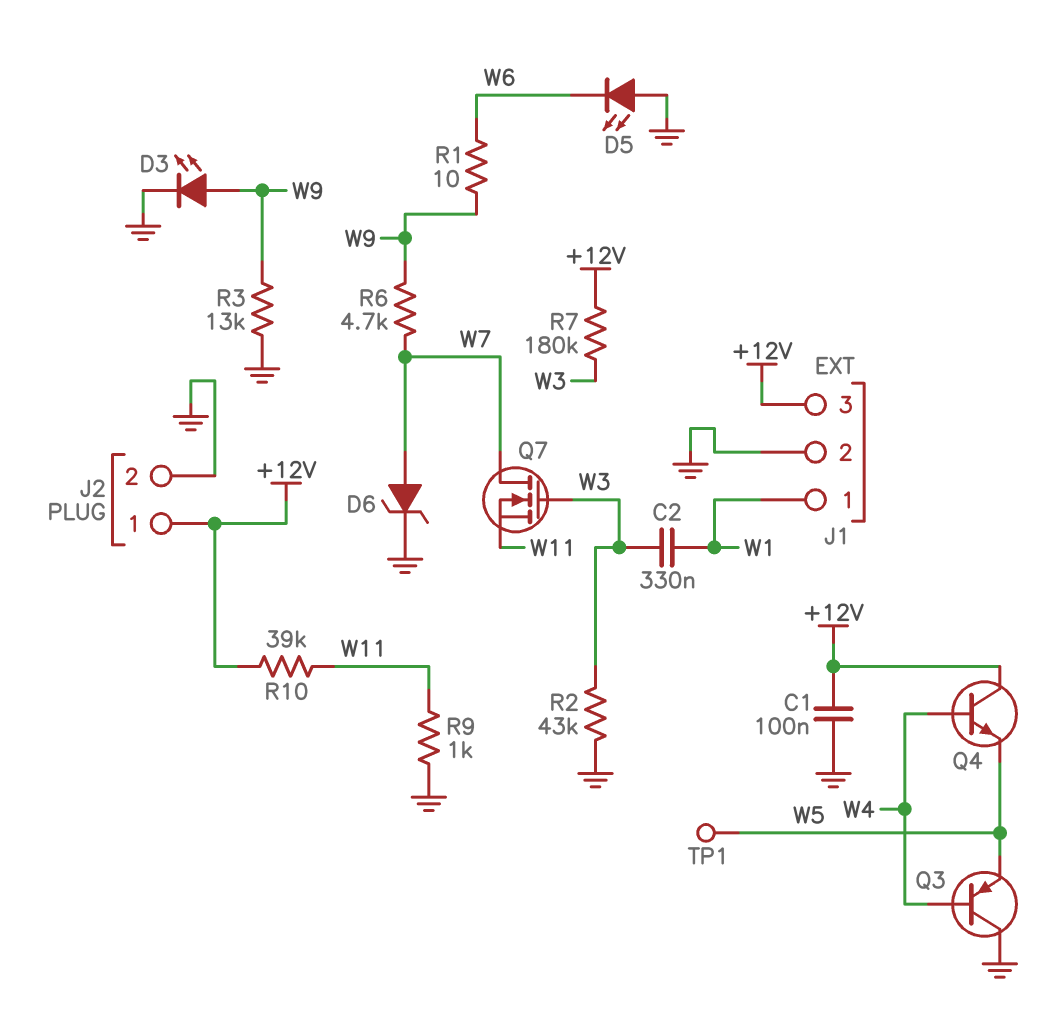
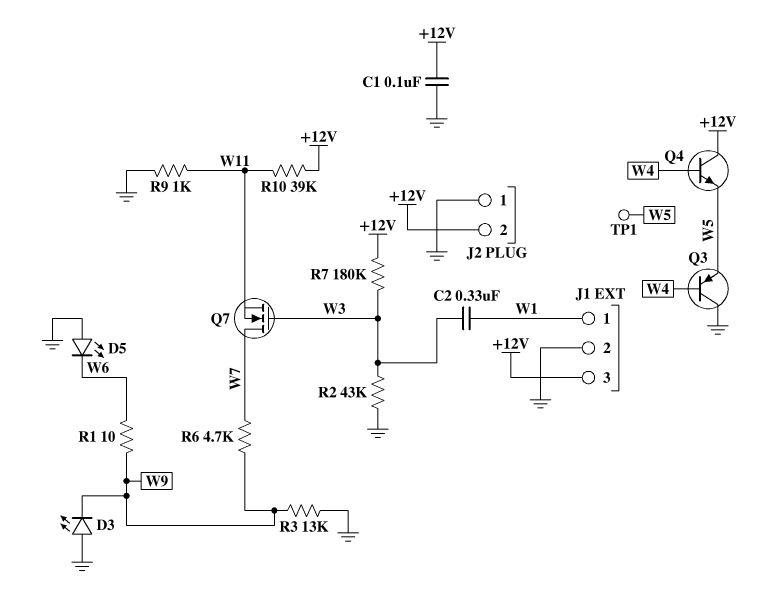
D3: LED (A W9, K GND) -> LED (A GND, K W9)
D6: zener (A W7, K GND) -> none
J2 pin 1: +12V -> GND
J2 pin 2: GND -> +12V

